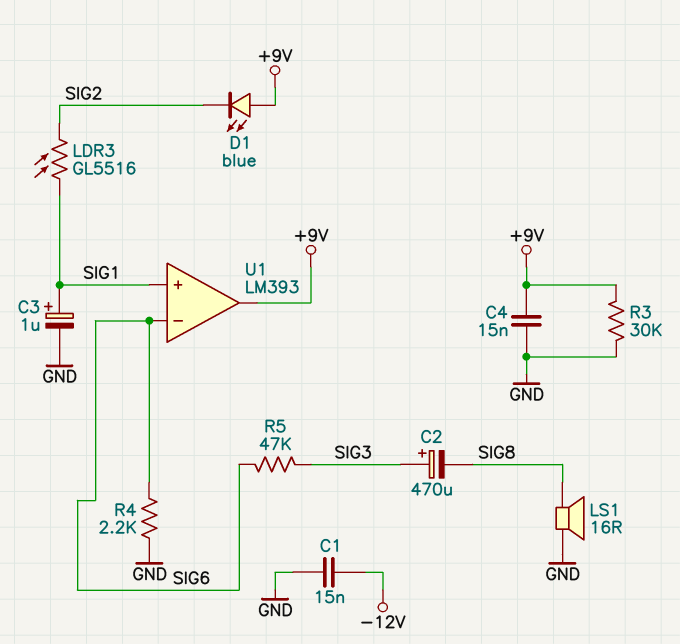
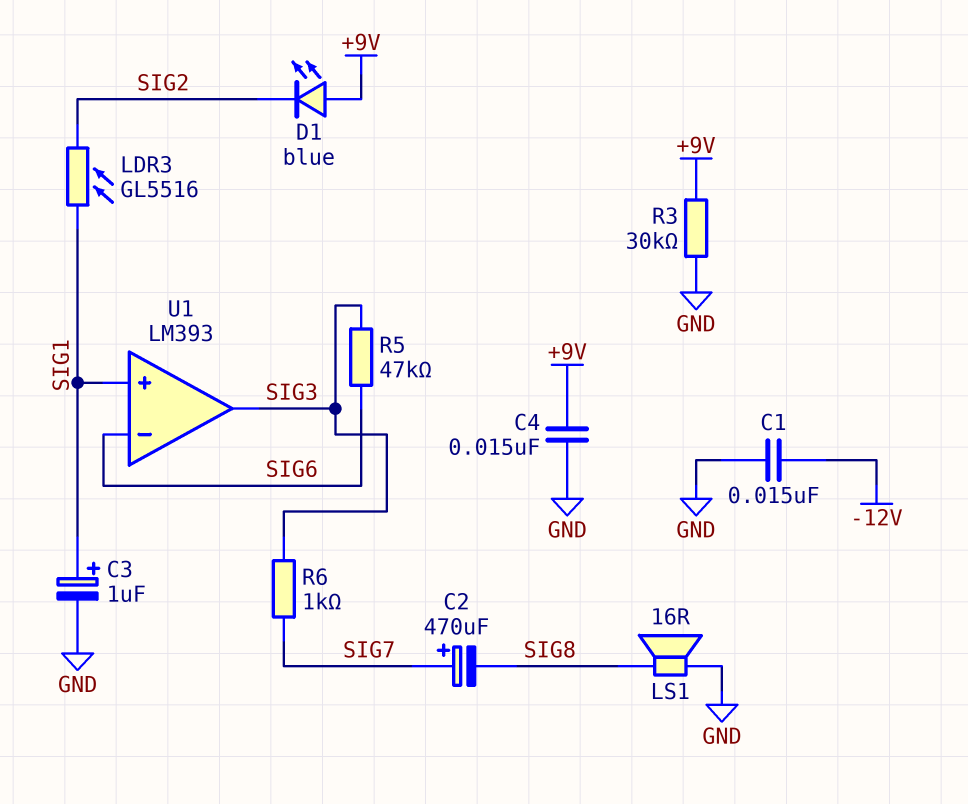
C2: 470uF (plus SIG3, minus SIG8) -> 470uF (plus SIG7, minus SIG8)
R4: 2.2k (GND, SIG6) -> none
R6: none -> 1k (SIG3, SIG7)
U1 pin out: +9V -> SIG3

